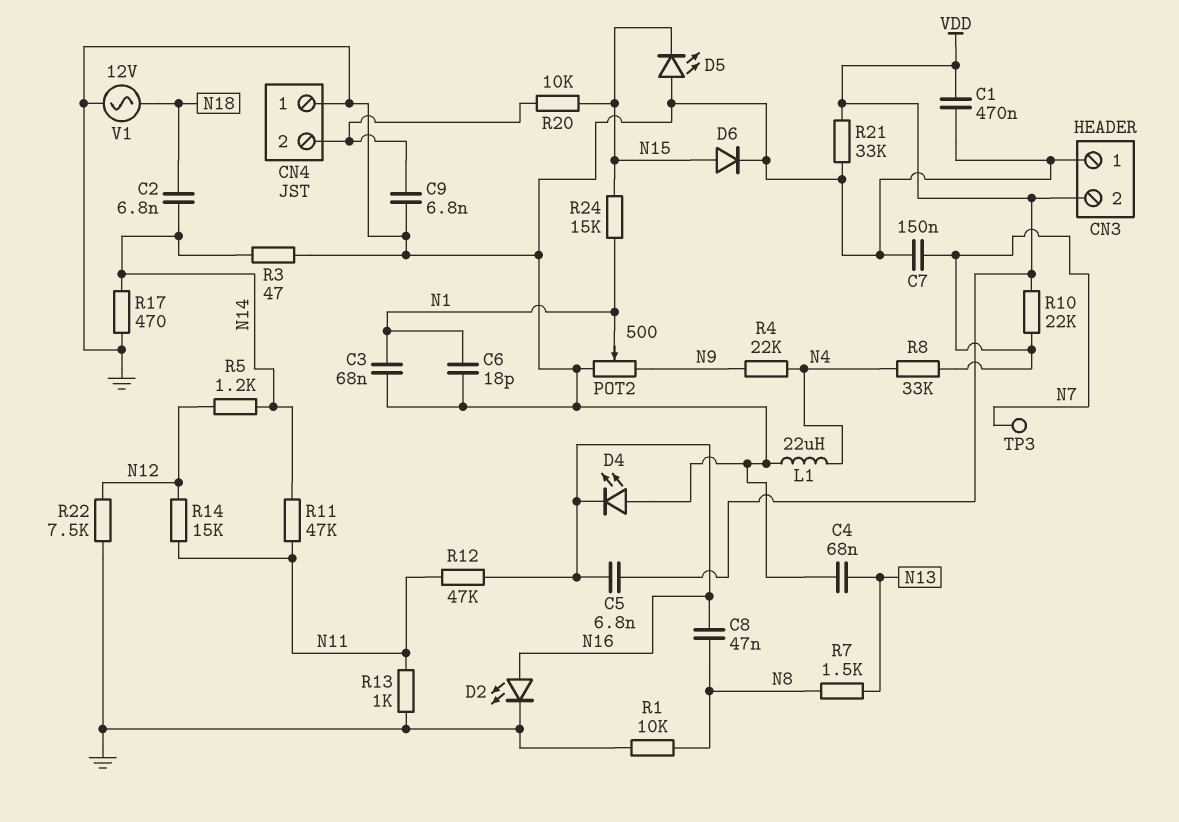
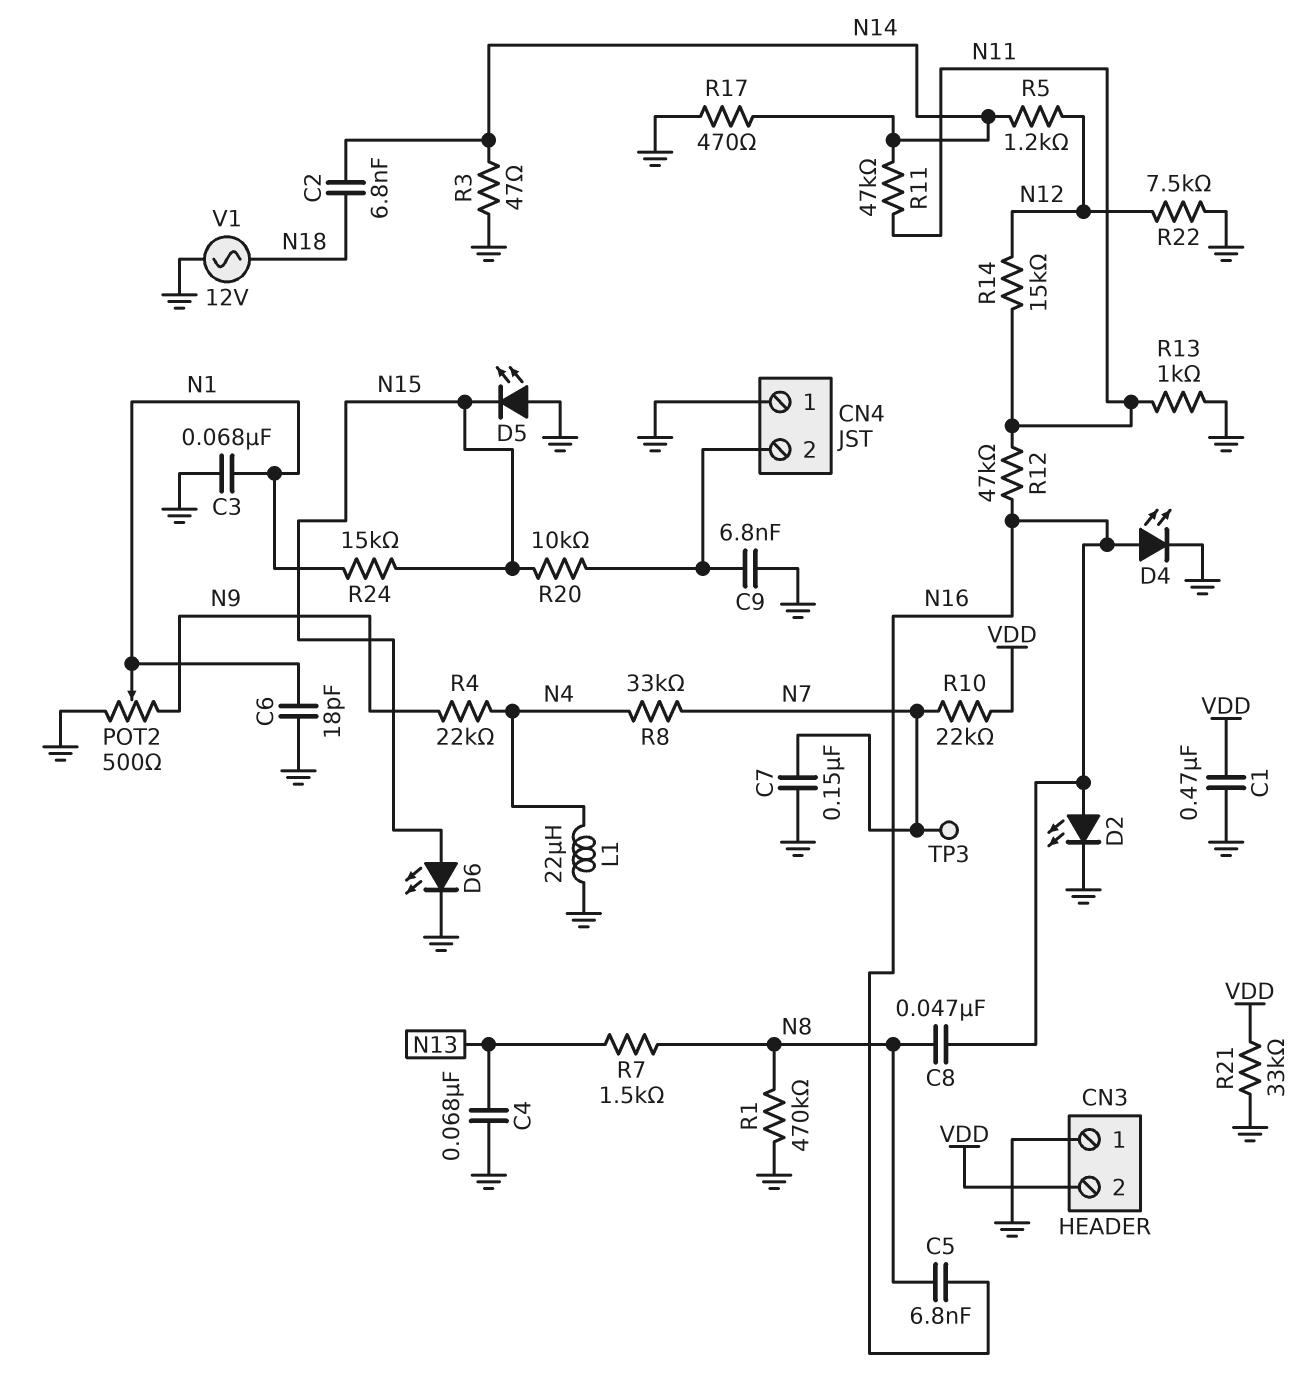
C5: 6.8nF (N16, VDD) -> 6.8nF (N8, N16)
D4: LED (A GND, K N16) -> LED (A N16, K GND)
D6: diode (A N15, K GND) -> LED (A N15, K GND)
R1: 10k (GND, N8) -> 470k (GND, N8)

